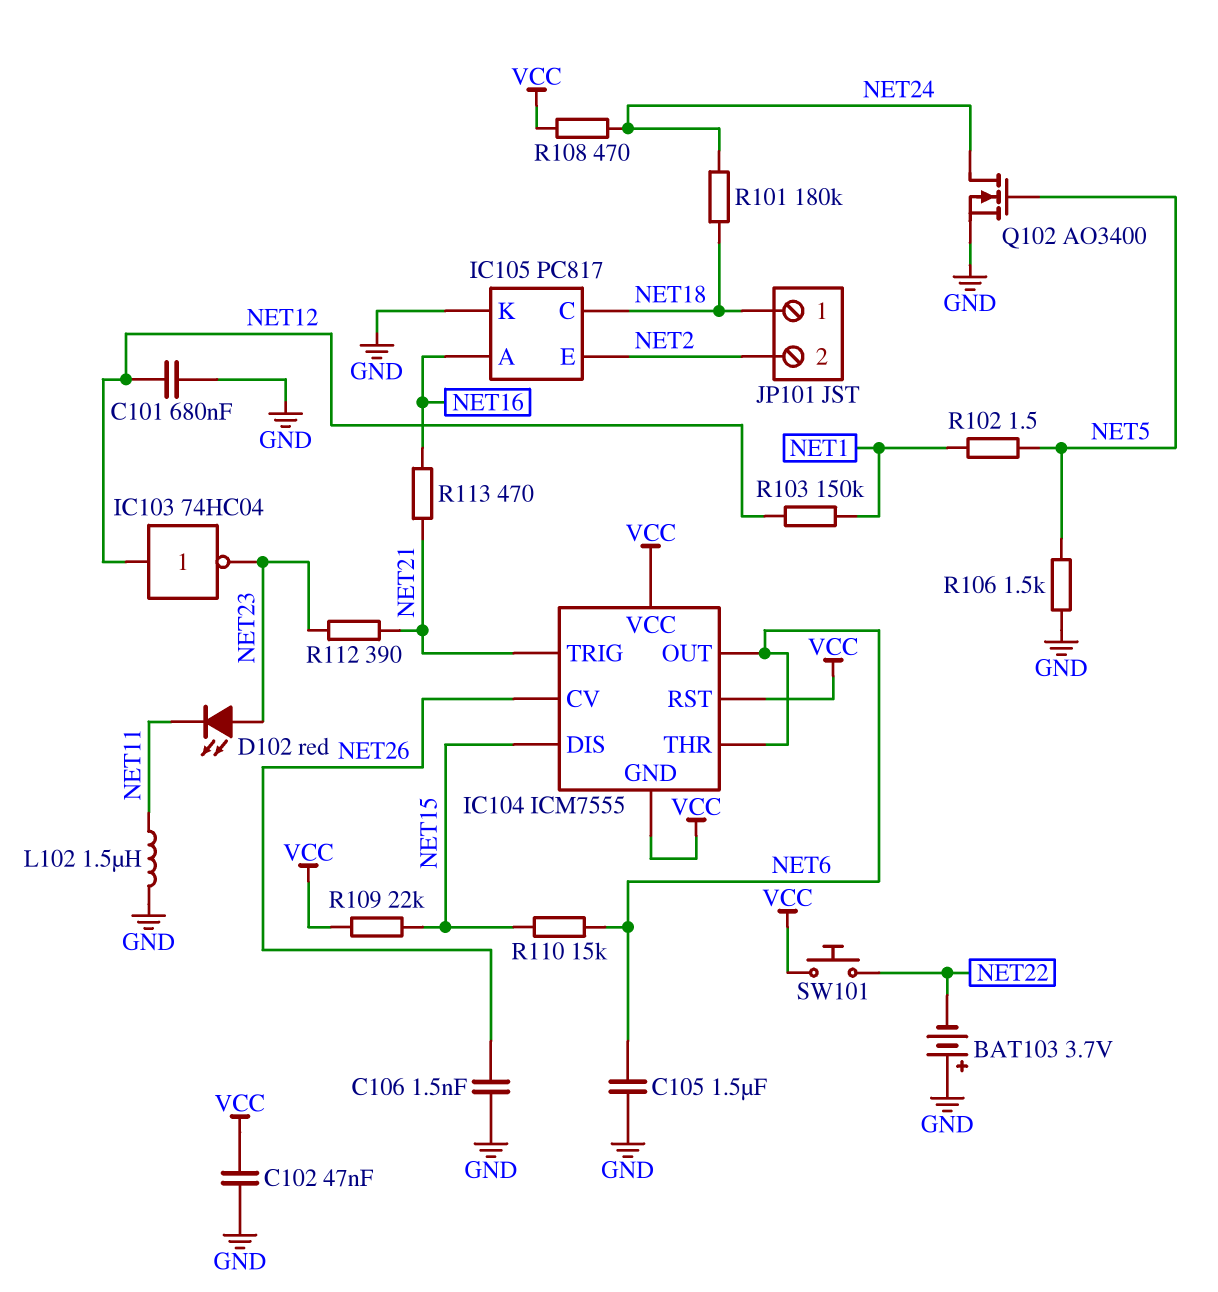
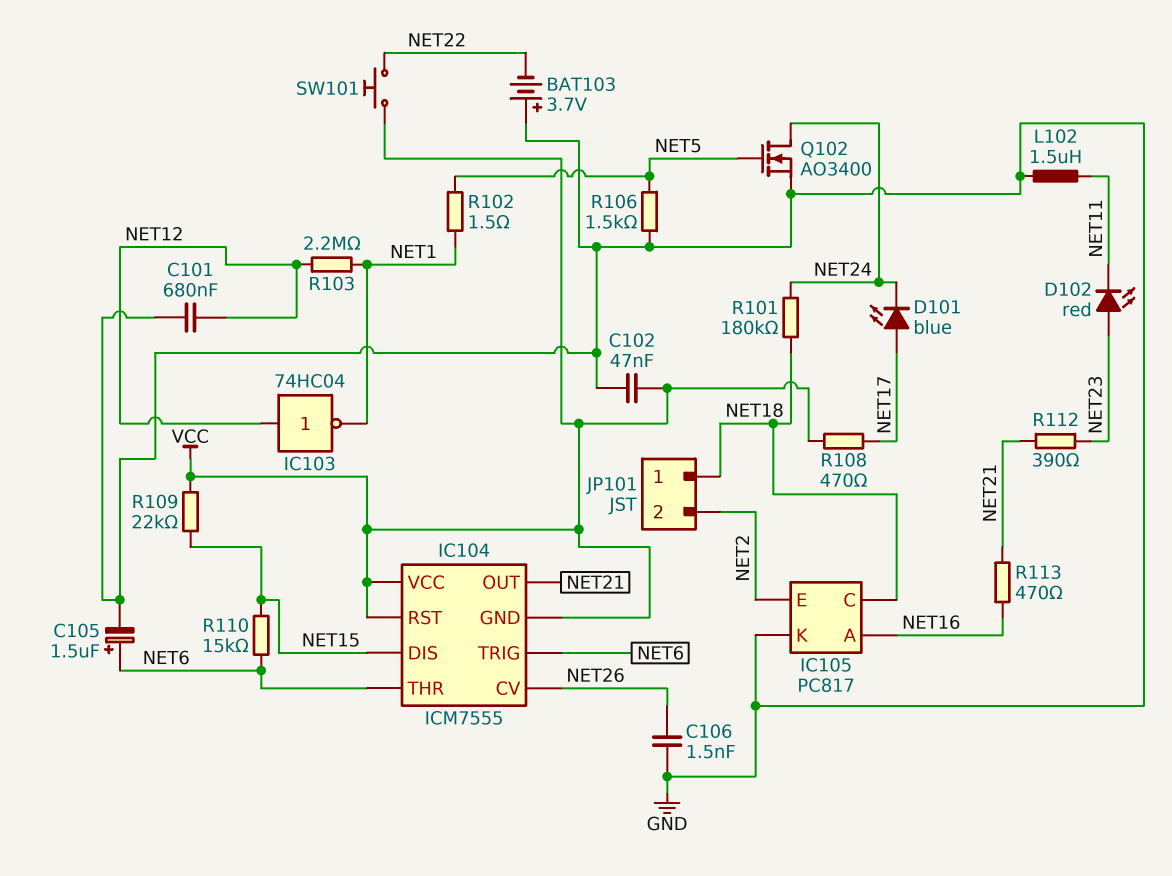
C105: 1.5uF (GND, NET6) -> 1.5uF (plus NET6, minus GND)
D101: none -> LED blue (A NET17, K NET24)
IC103: NOT 74HC04 (in NET12, out NET23) -> NOT 74HC04 (in NET12, out NET1)
IC104 pin OUT: NET6 -> NET21
IC104 pin TRIG: NET21 -> NET6
R103: 150k (NET1, NET12) -> 2.2M (NET1, NET12)
R108: 470 (NET24, VCC) -> 470 (NET17, VCC)

